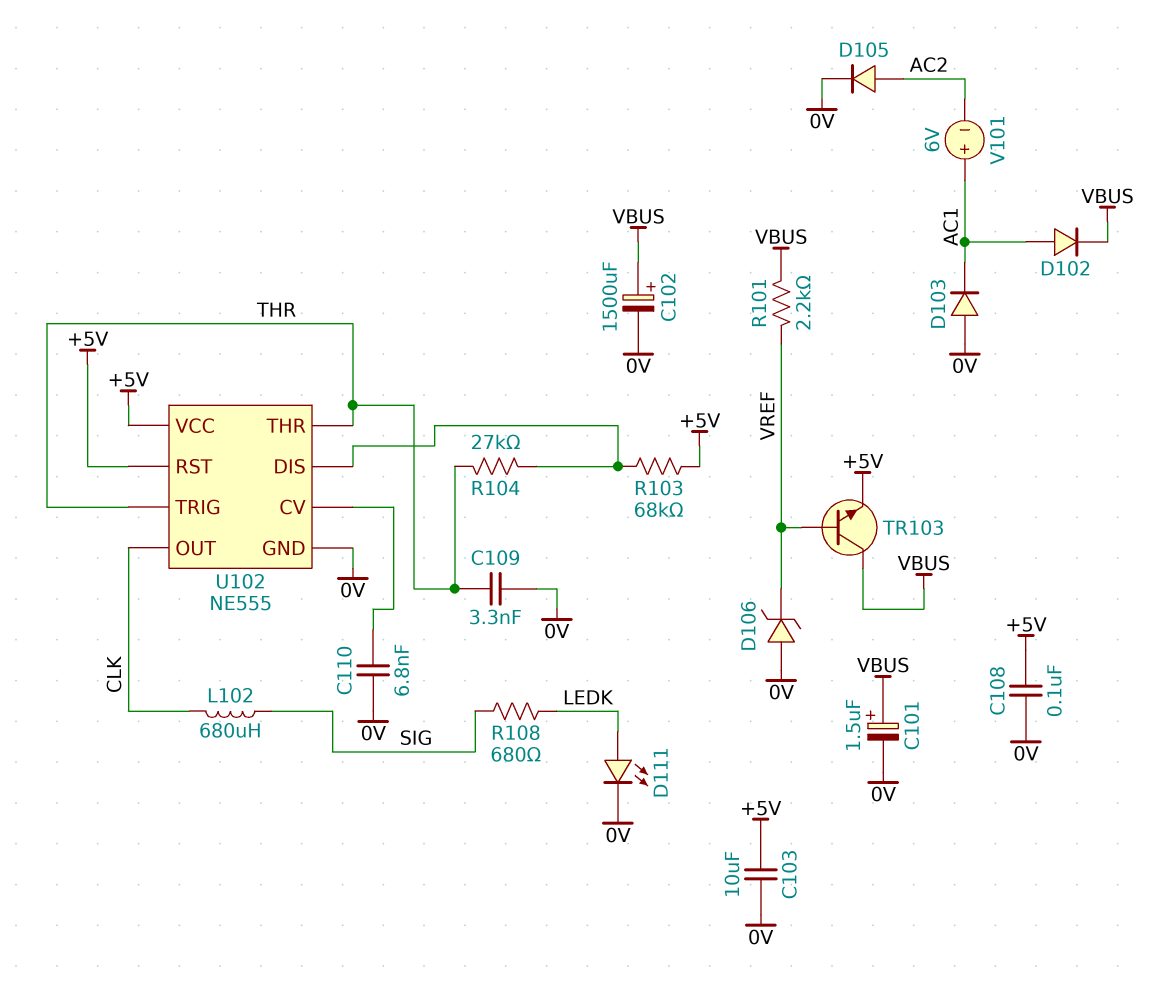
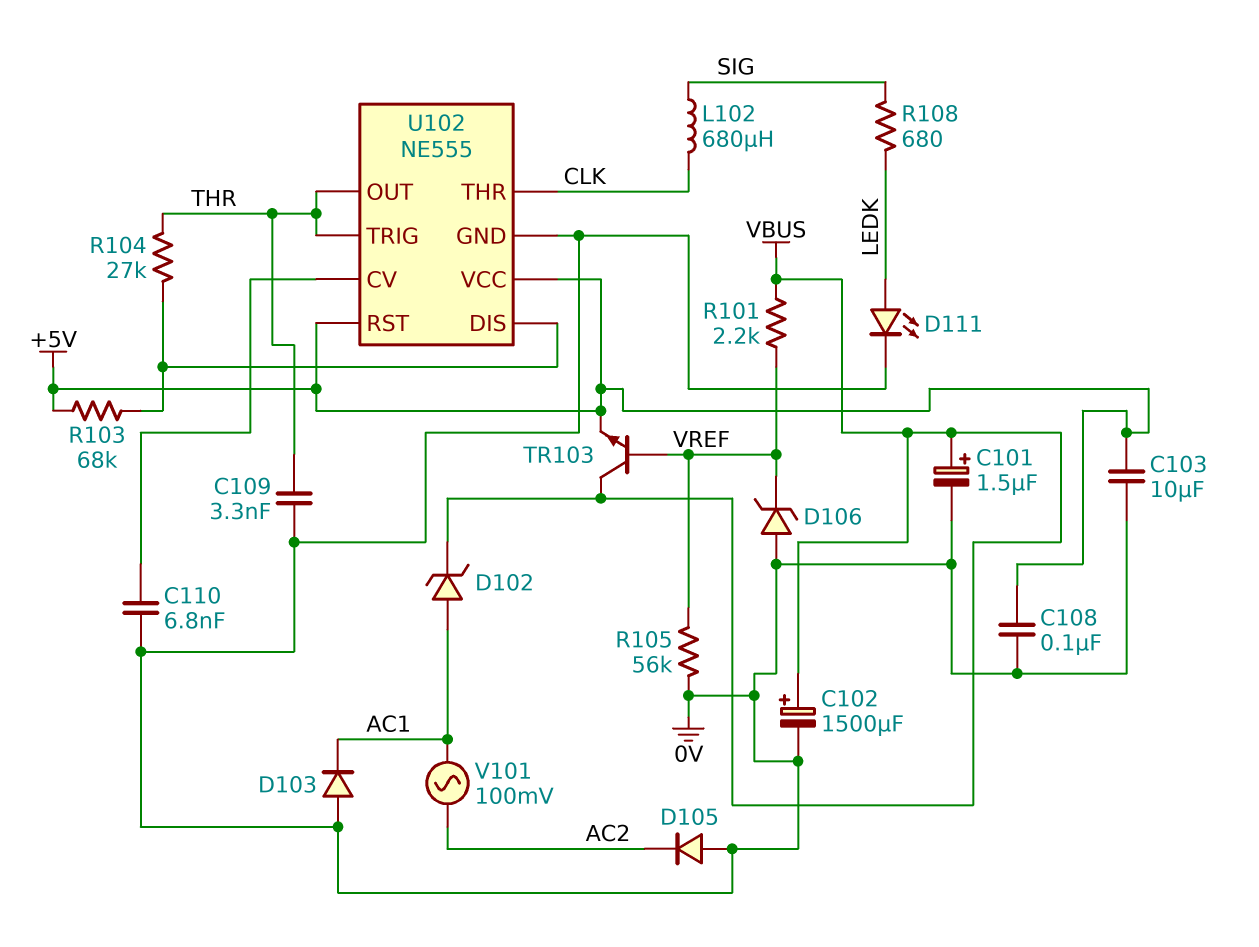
D102: diode (A AC1, K VBUS) -> zener (A AC1, K VBUS)
D105: diode (A AC2, K 0V) -> diode (A 0V, K AC2)
R105: none -> 56k (0V, VREF)
U102 pin OUT: CLK -> THR
U102 pin THR: THR -> CLK
V101: 6V (plus AC1, minus AC2) -> AC 100mV (AC1, AC2)

